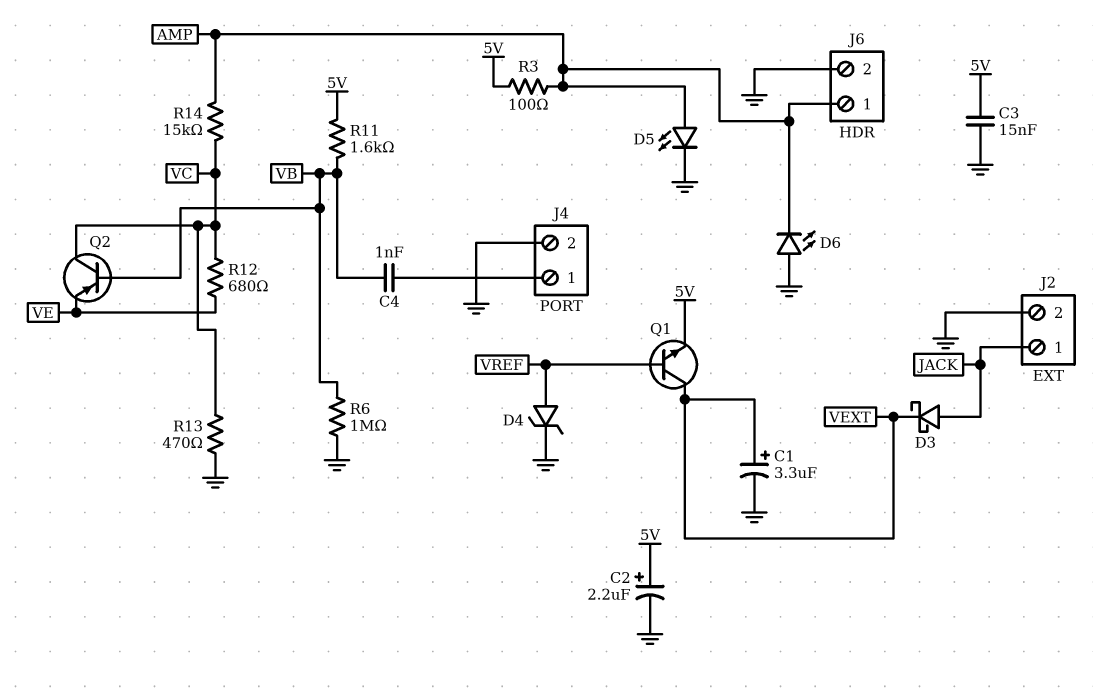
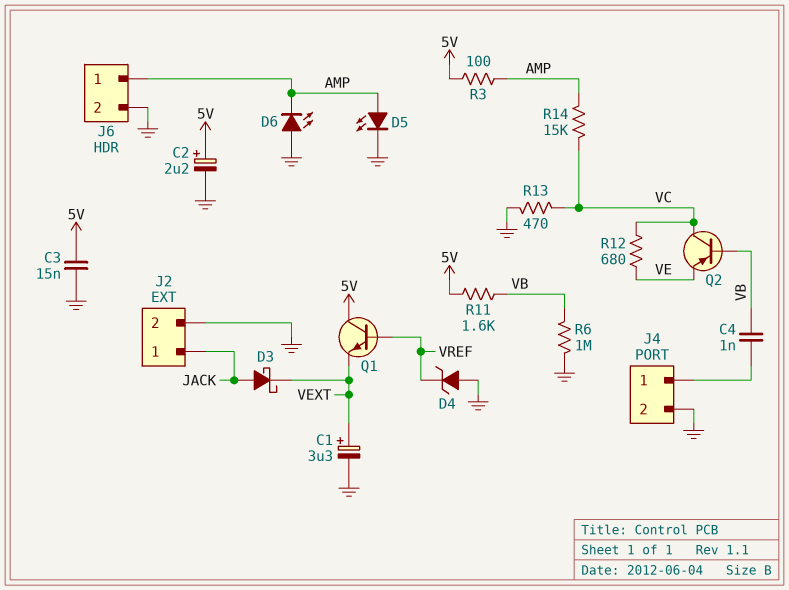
D4: zener (A VREF, K GND) -> zener (A GND, K VREF)
Q1: NPN (B VREF, C VEXT, E 5V) -> NPN (B VREF, C 5V, E VEXT)

